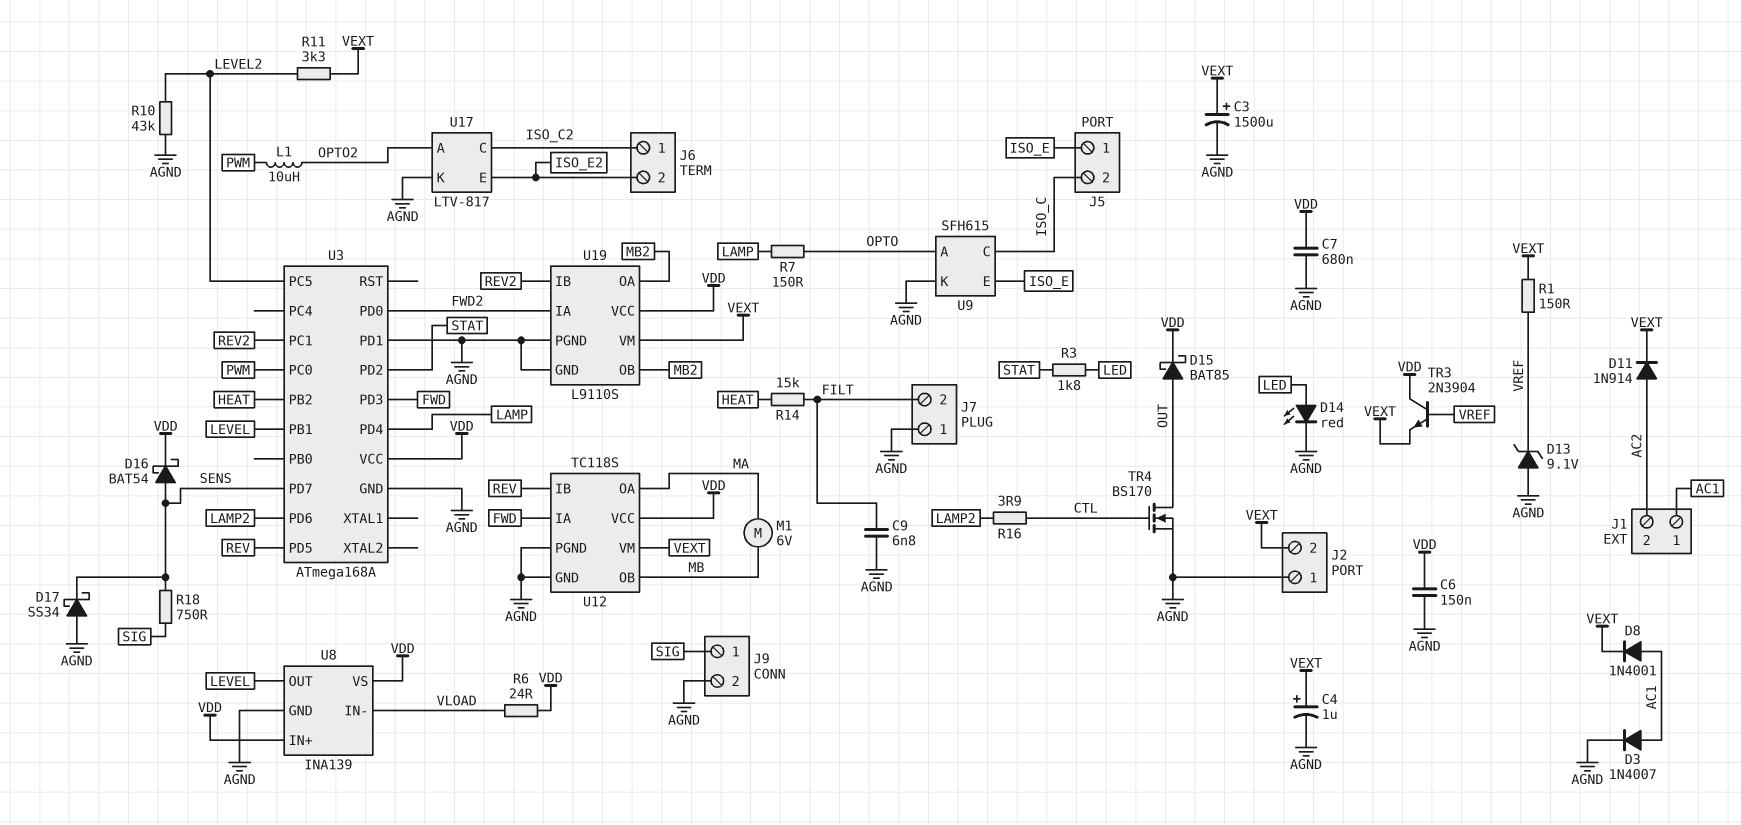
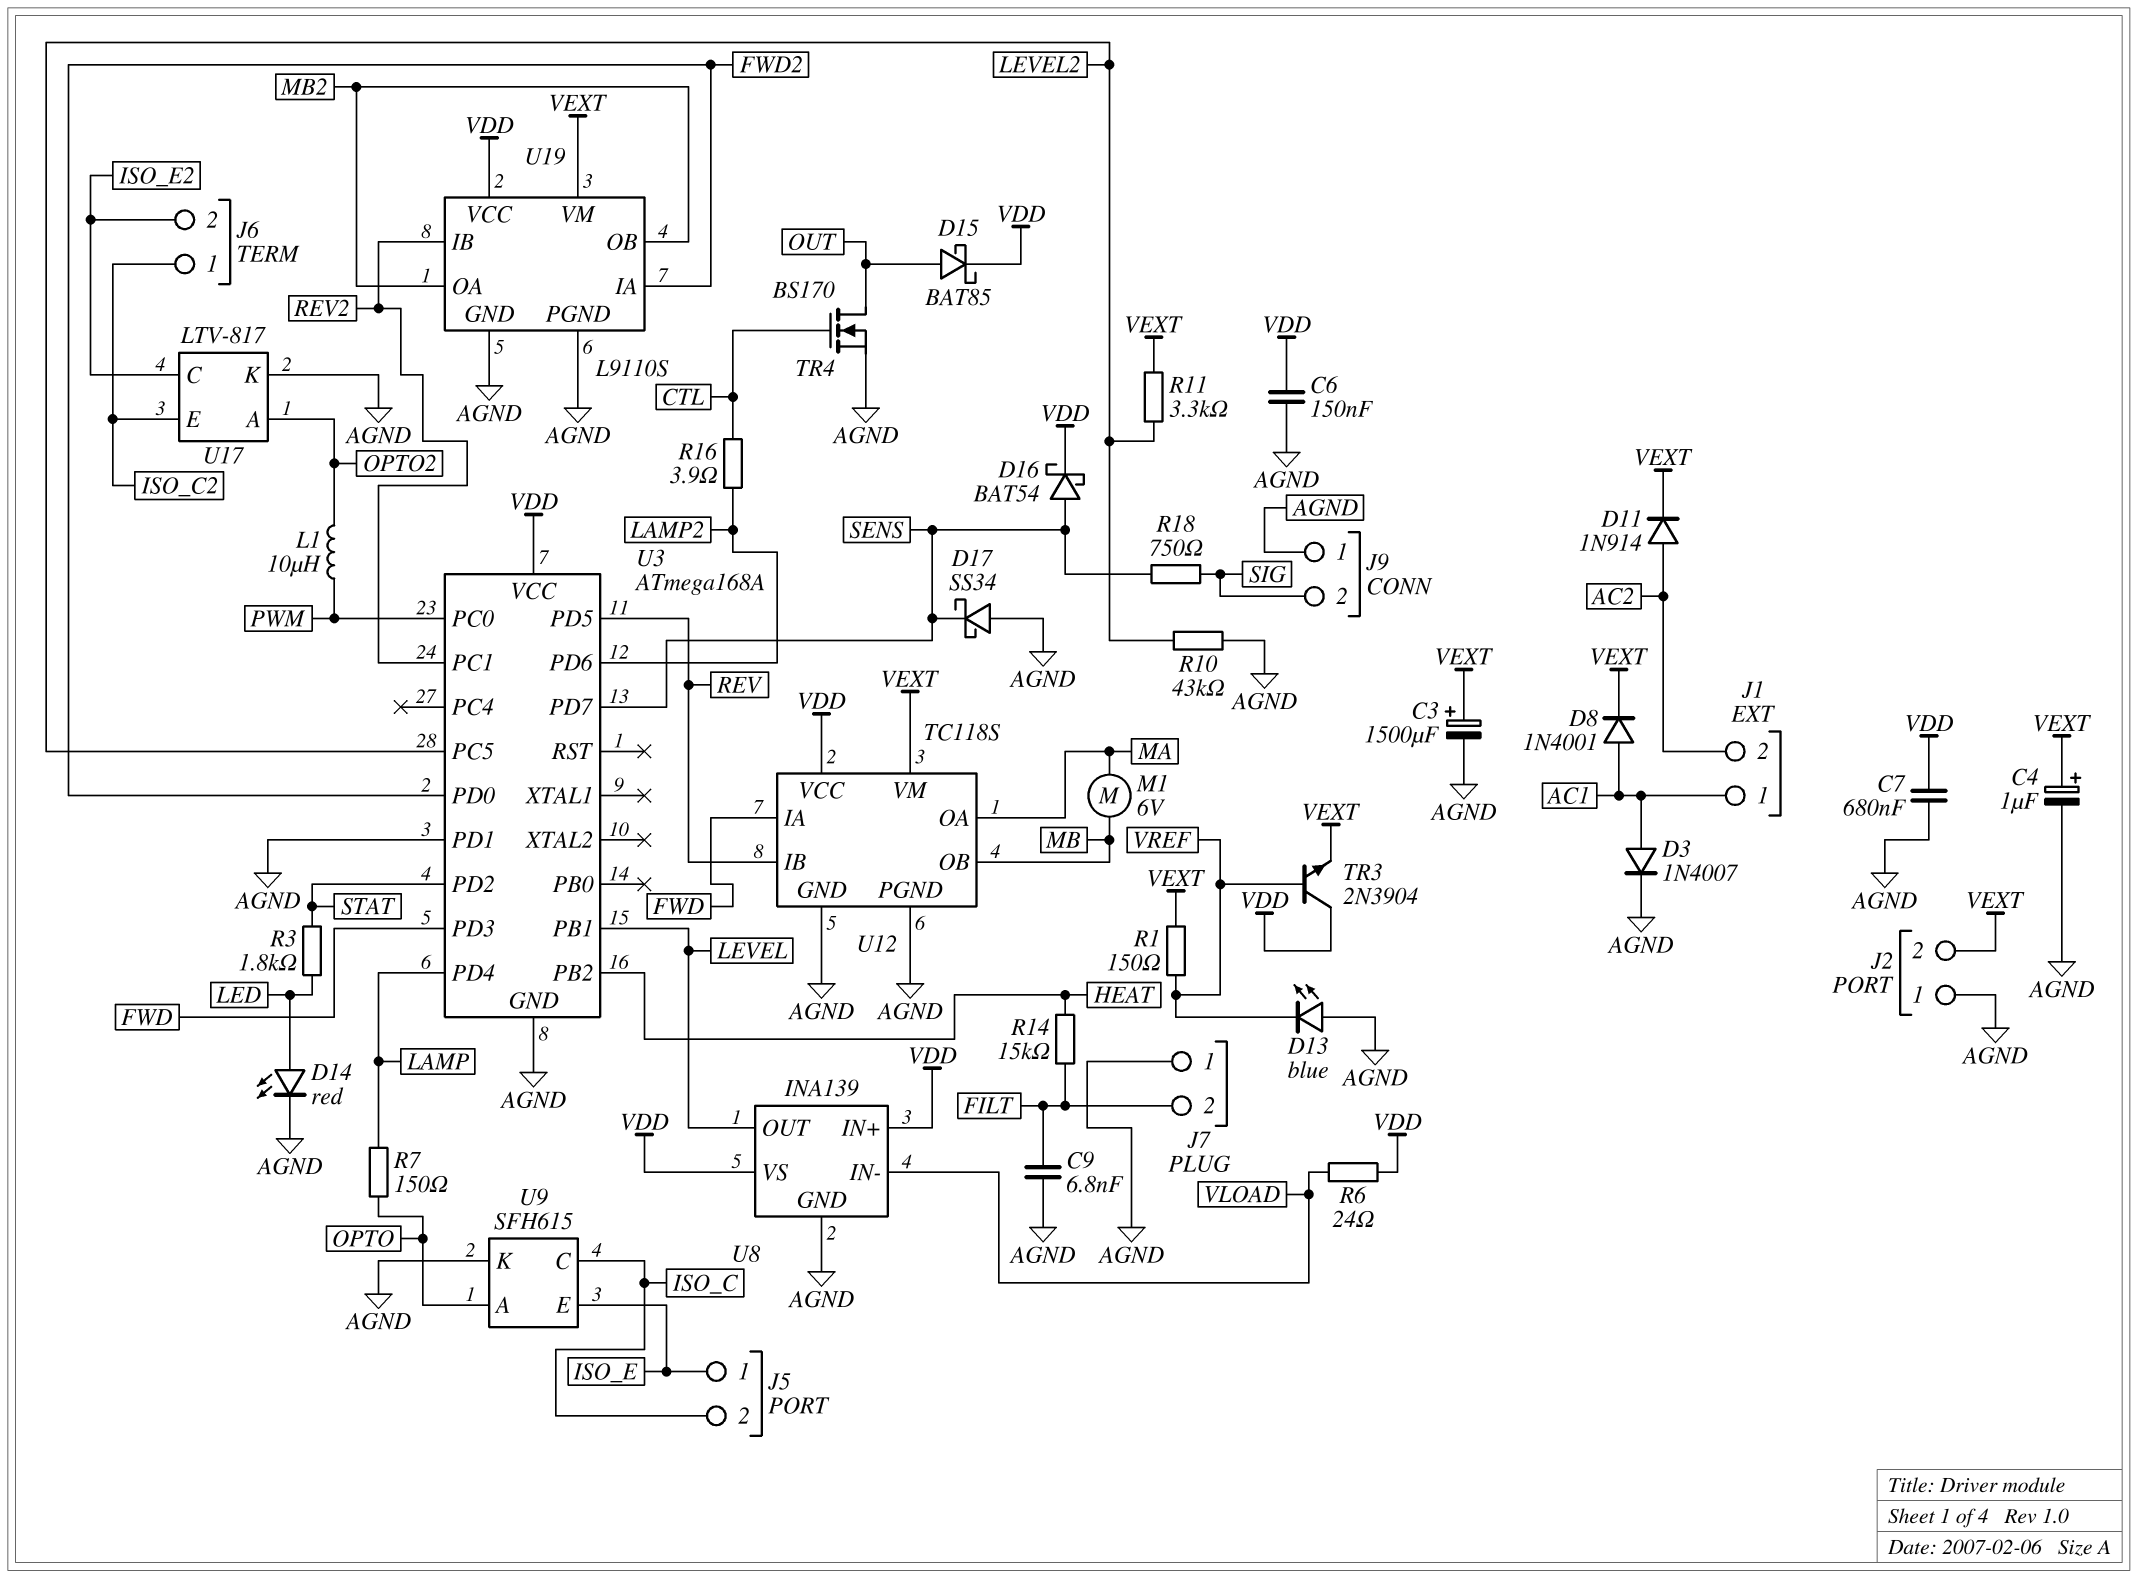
D13: zener 9.1V (A AGND, K VREF) -> LED blue (A AGND, K VREF)
J9 pin 1: SIG -> AGND
J9 pin 2: AGND -> SIG
U17 pin C: ISO_C2 -> ISO_E2
U17 pin E: ISO_E2 -> ISO_C2

